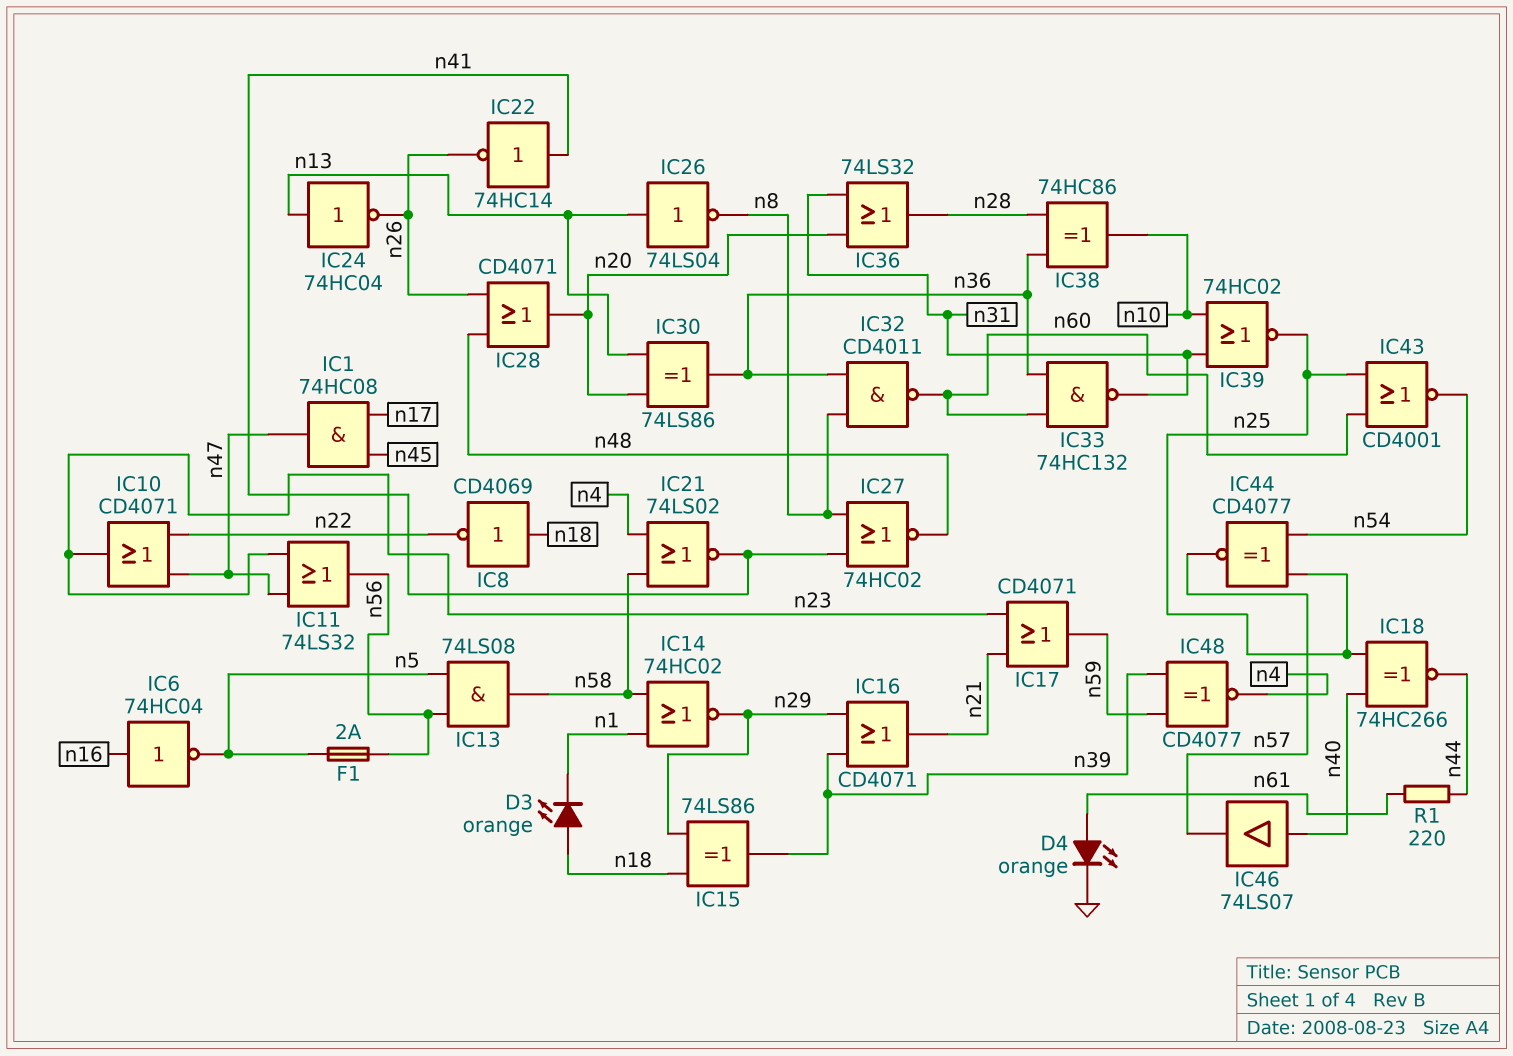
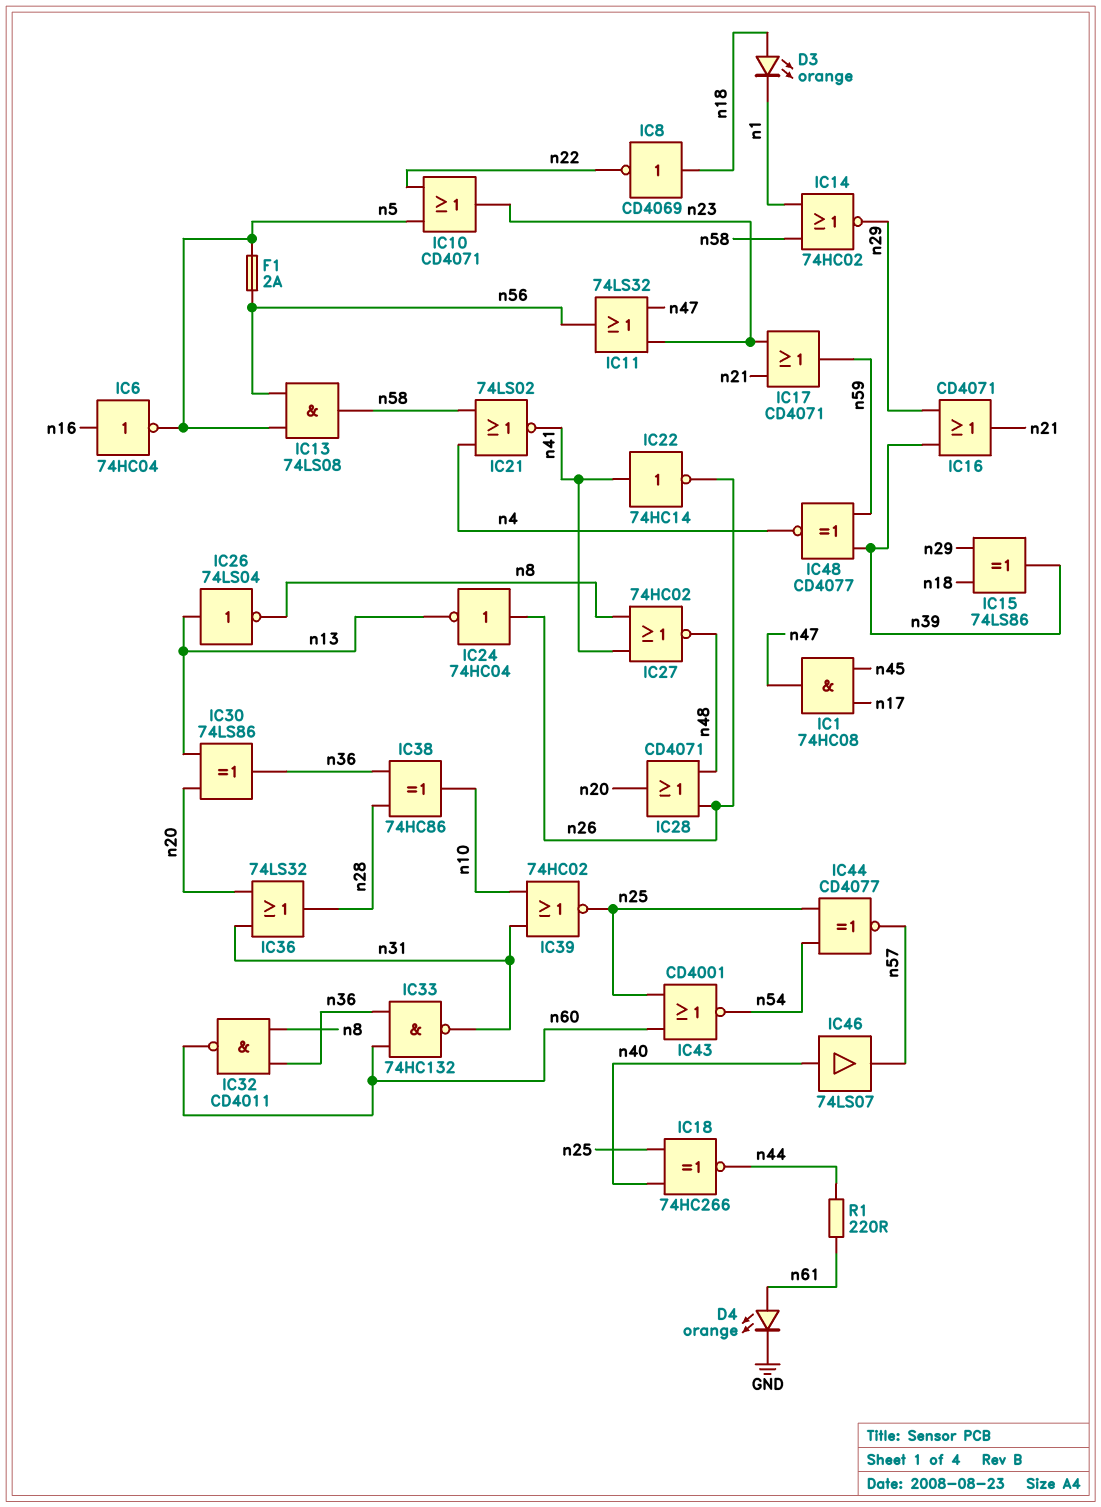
IC10: OR CD4071 (in n22, in n47, out n23) -> OR CD4071 (in n5, in n22, out n23)
IC24: NOT 74HC04 (in n13, out n26) -> NOT 74HC04 (in n26, out n13)

